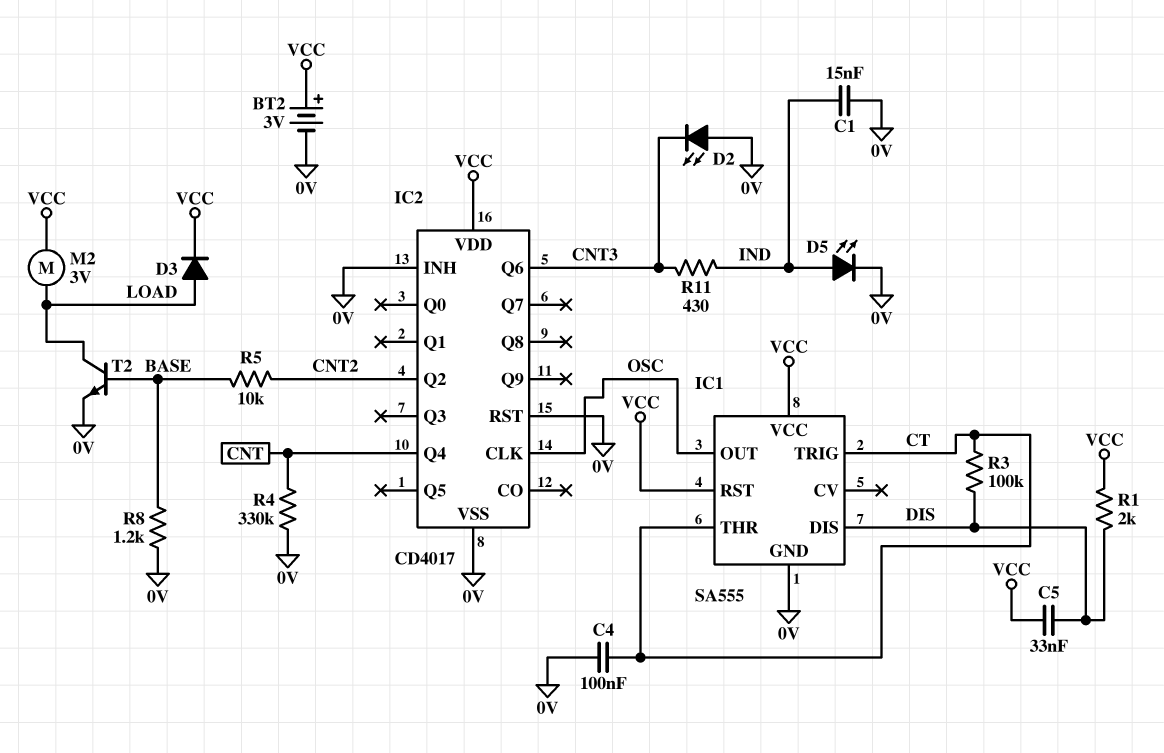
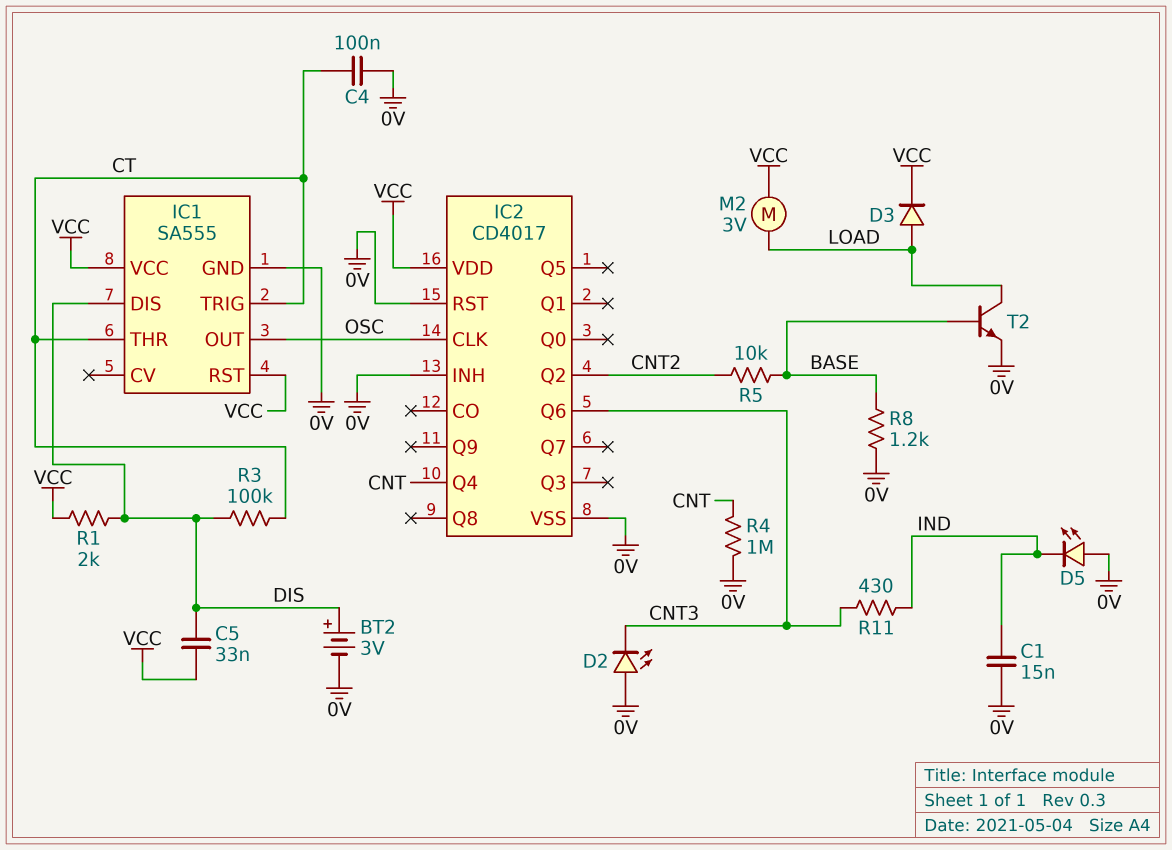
BT2: 3V (plus VCC, minus 0V) -> 3V (plus DIS, minus 0V)
D5: LED (A IND, K 0V) -> LED (A 0V, K IND)
R4: 330k (0V, CNT) -> 1M (0V, CNT)

